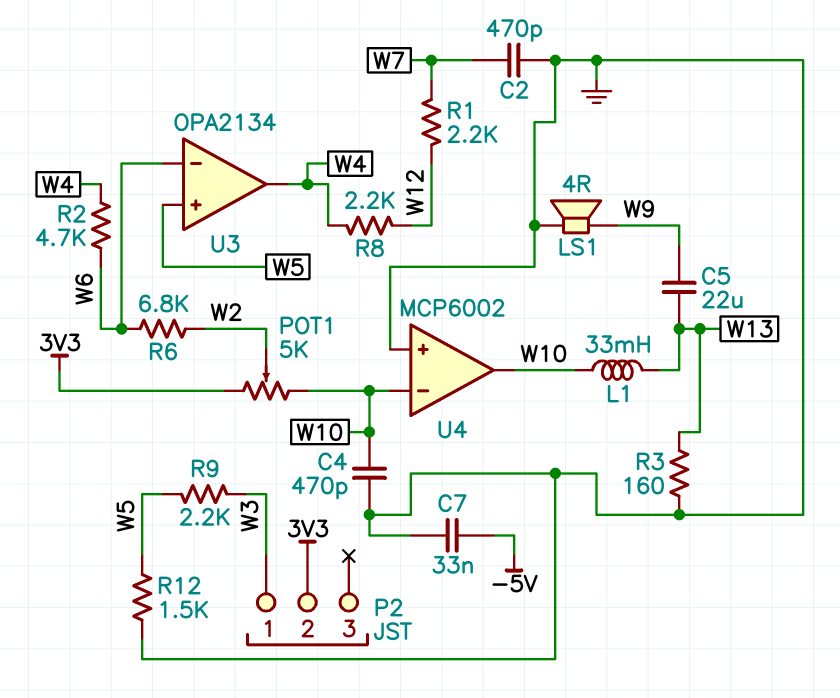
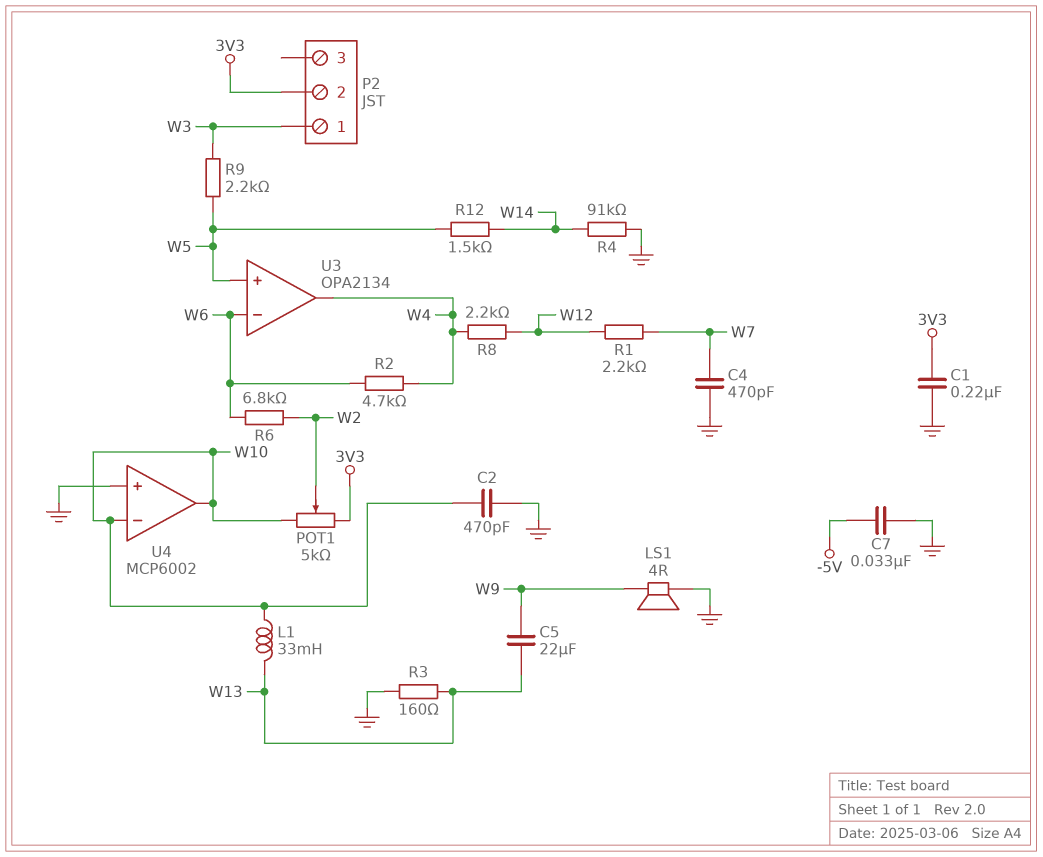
C1: none -> 220nF (3V3, GND)
C2: 470pF (GND, W7) -> 470pF (GND, W10)
C4: 470pF (GND, W10) -> 470pF (GND, W7)
R4: none -> 91k (GND, W14)
R12: 1.5k (GND, W5) -> 1.5k (W5, W14)

